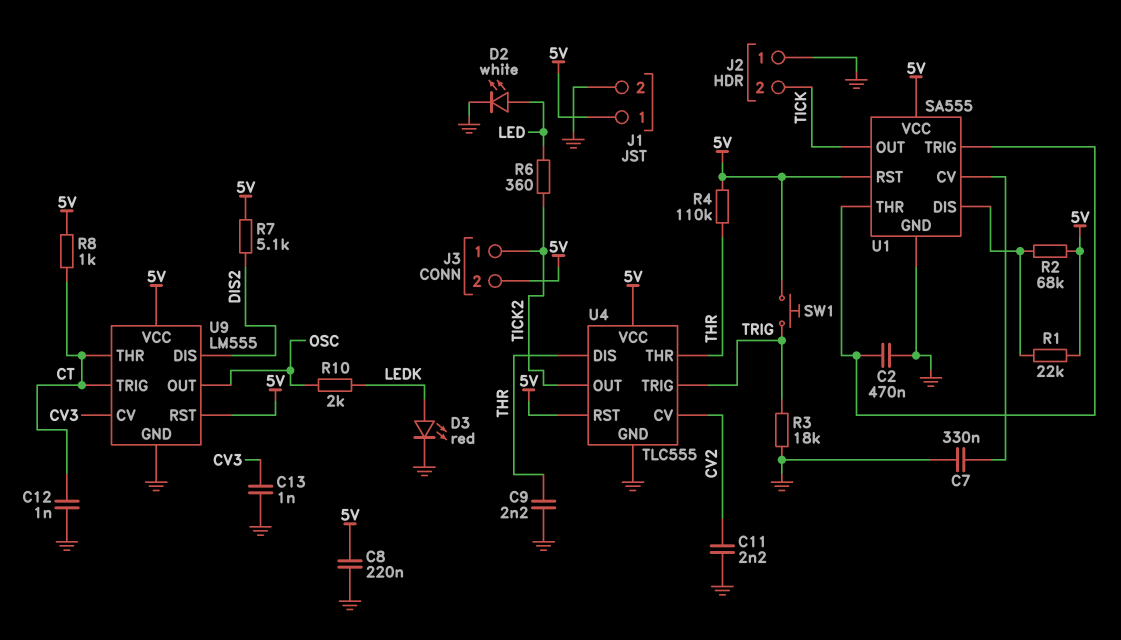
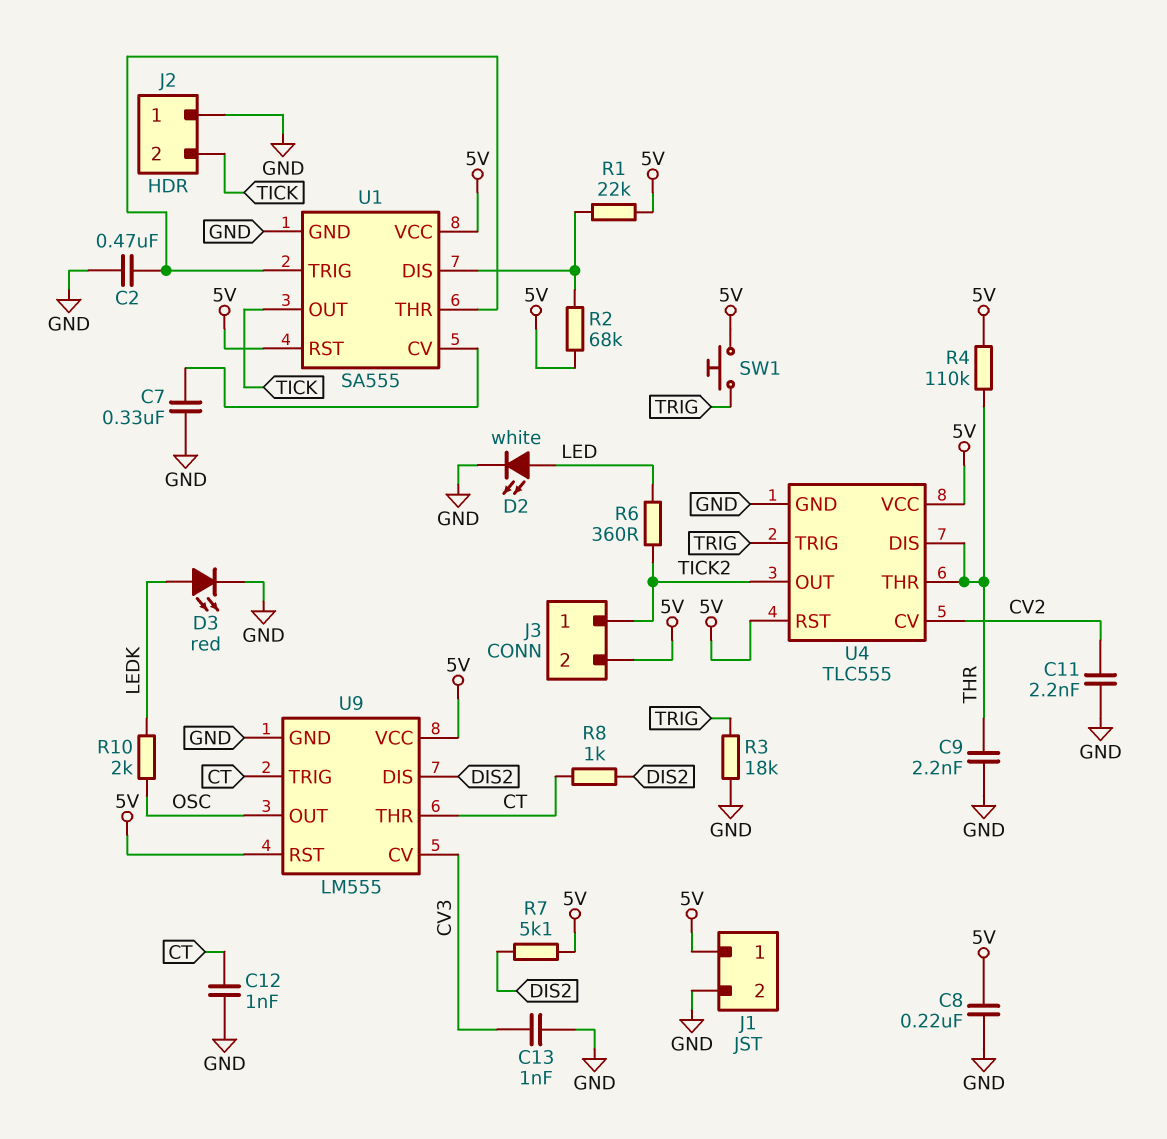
R8: 1k (5V, CT) -> 1k (CT, DIS2)

